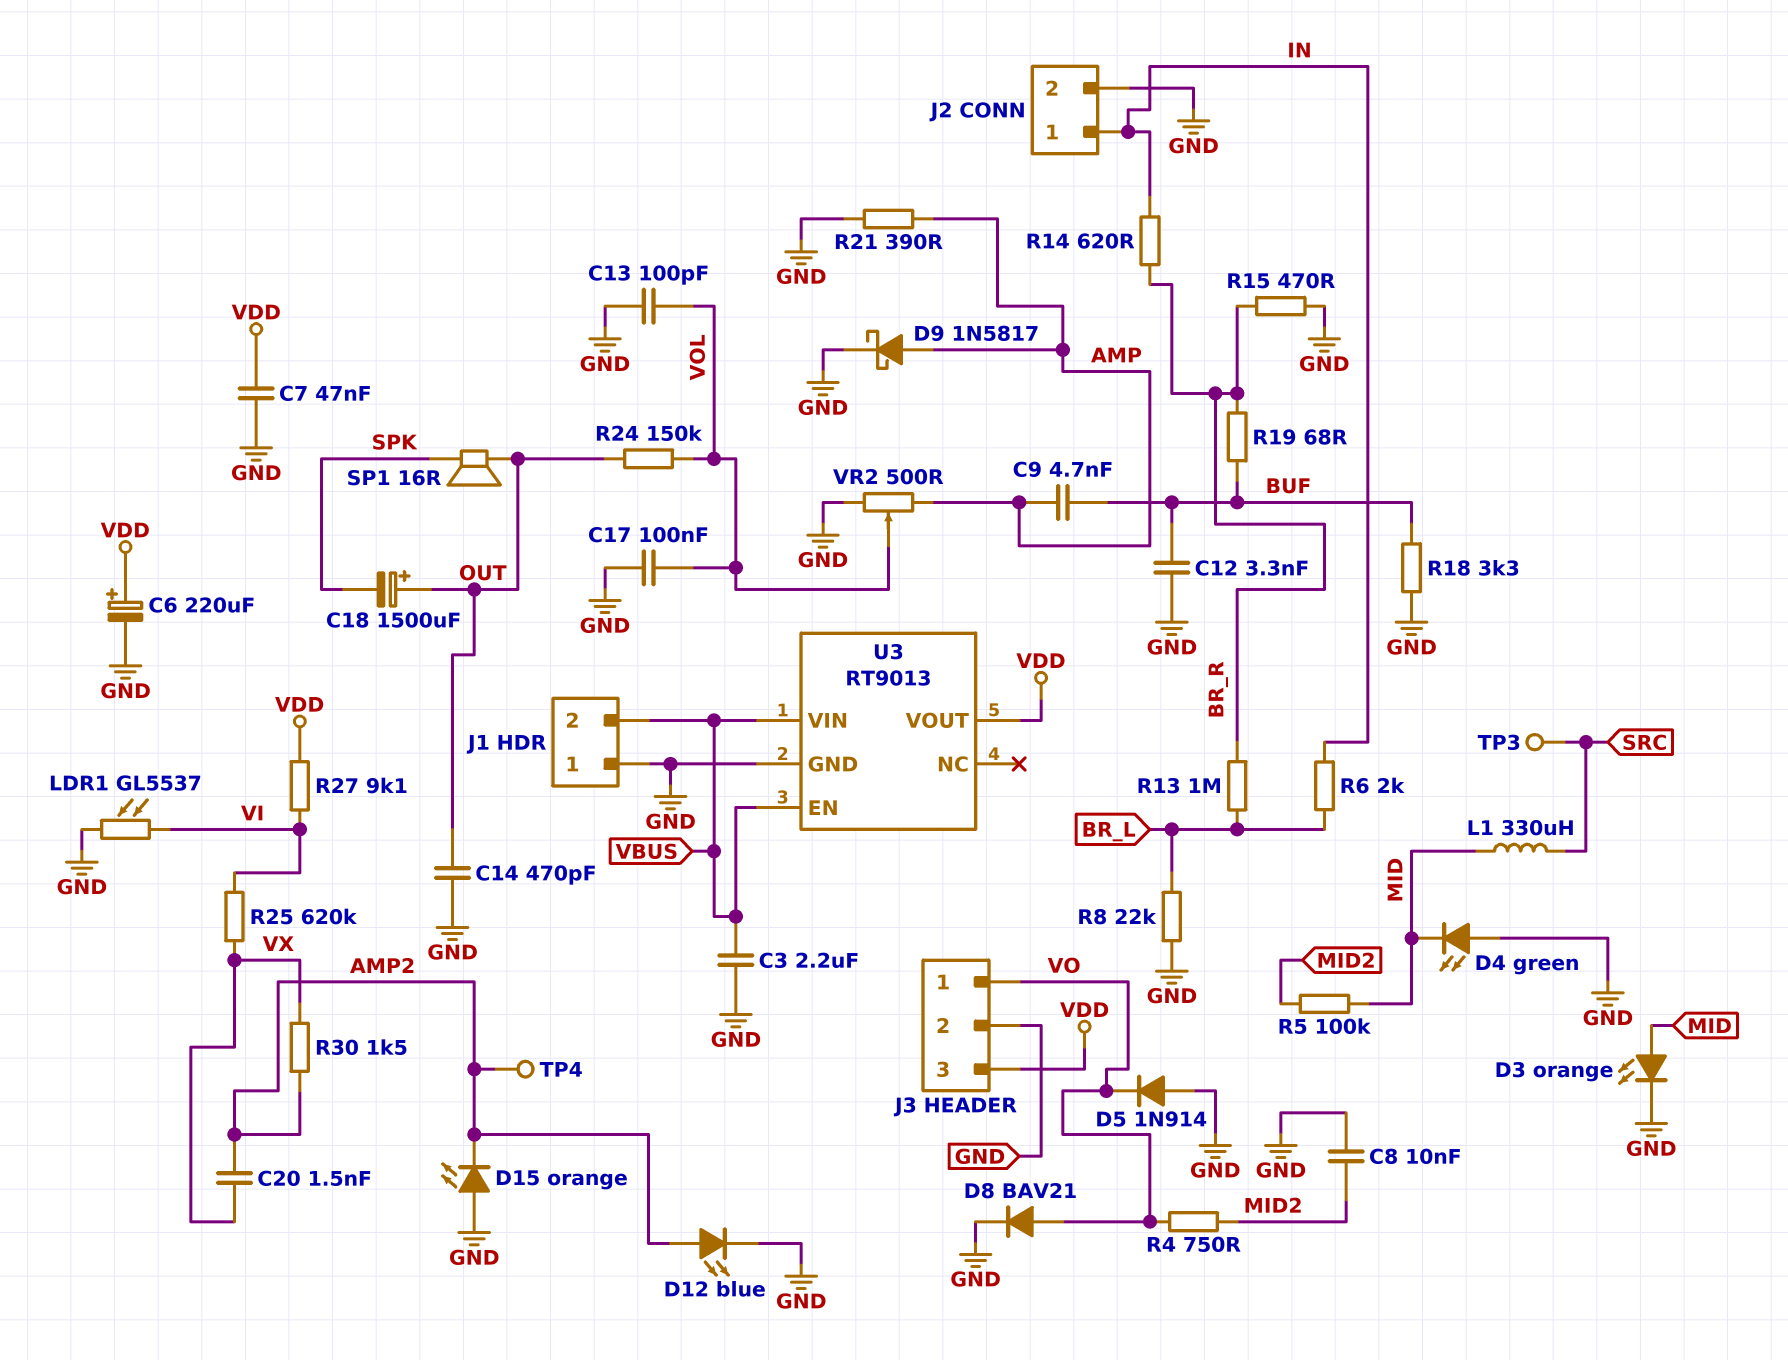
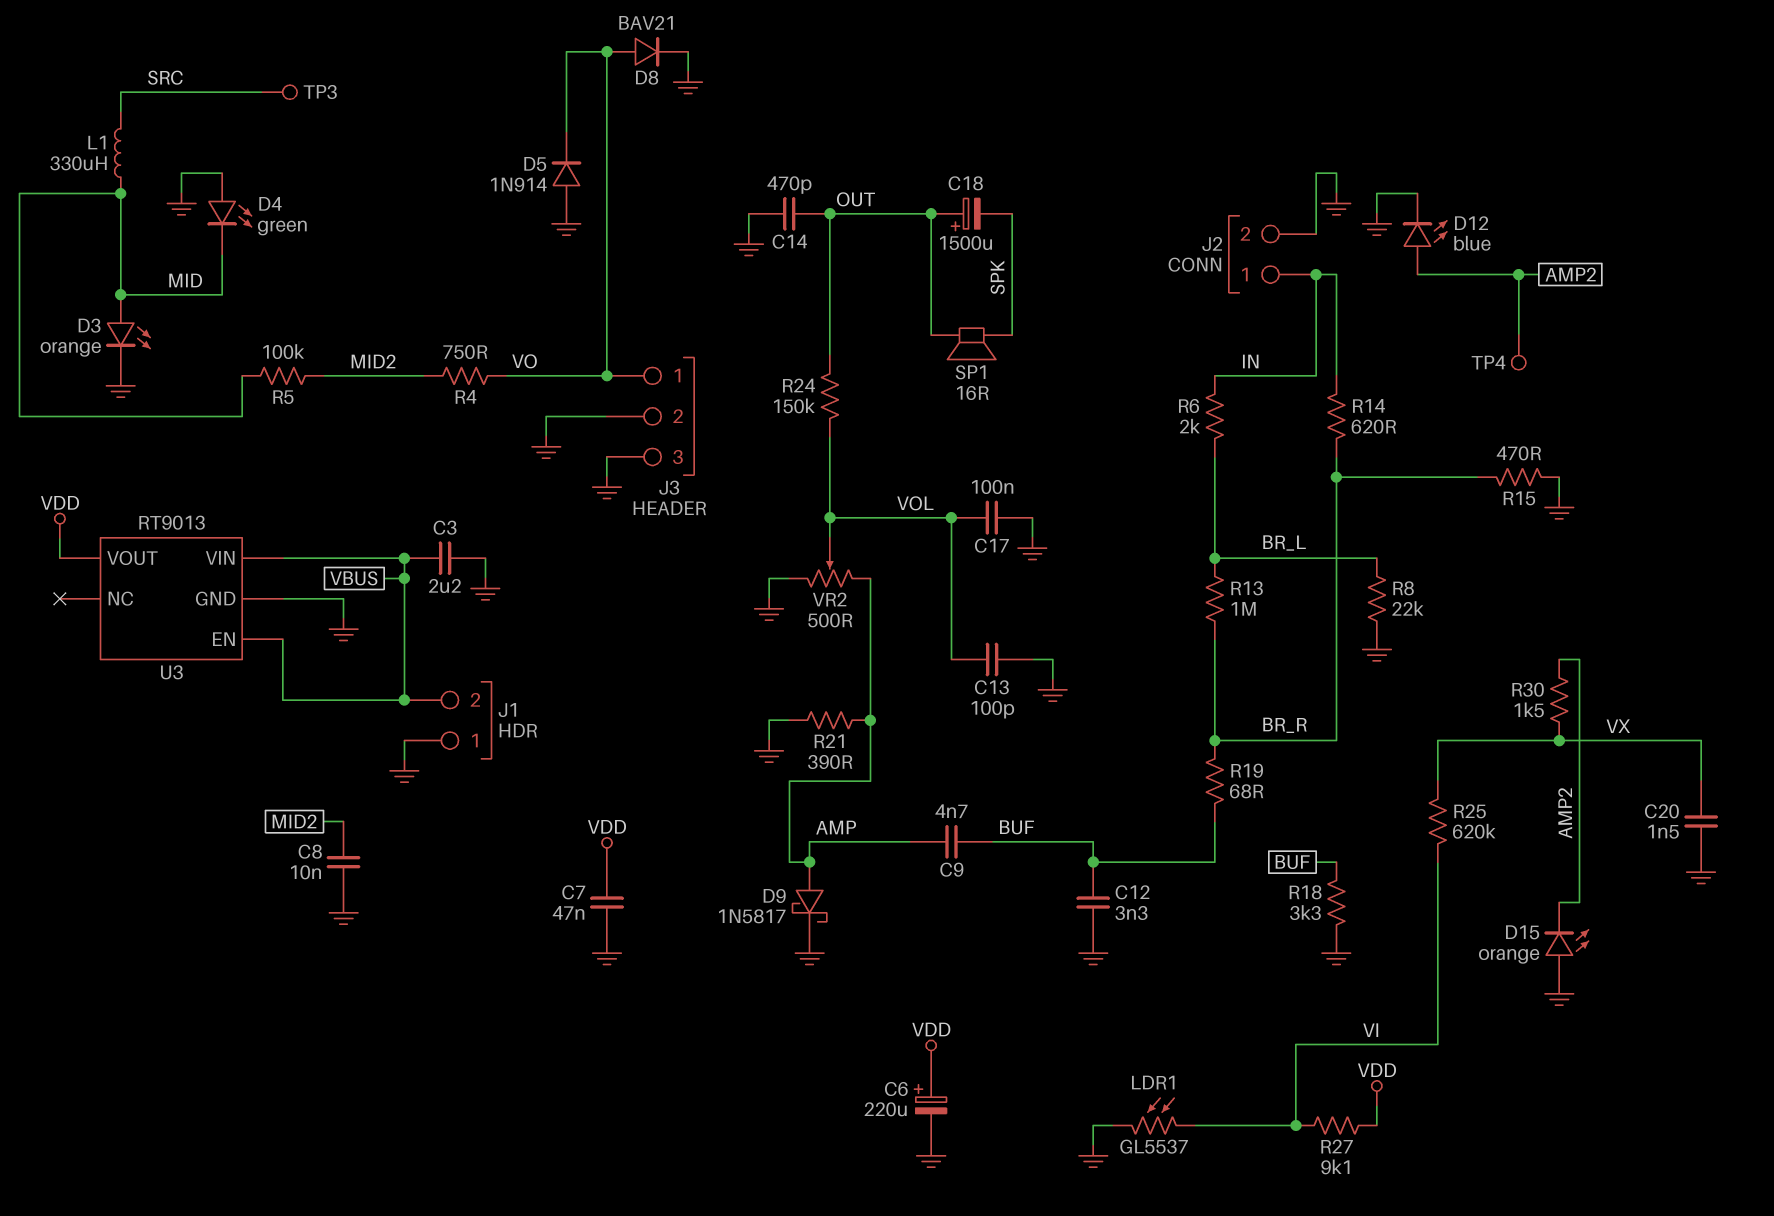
C20: 1.5nF (AMP2, VX) -> 1.5nF (GND, VX)
J3 pin 3: VDD -> GND

